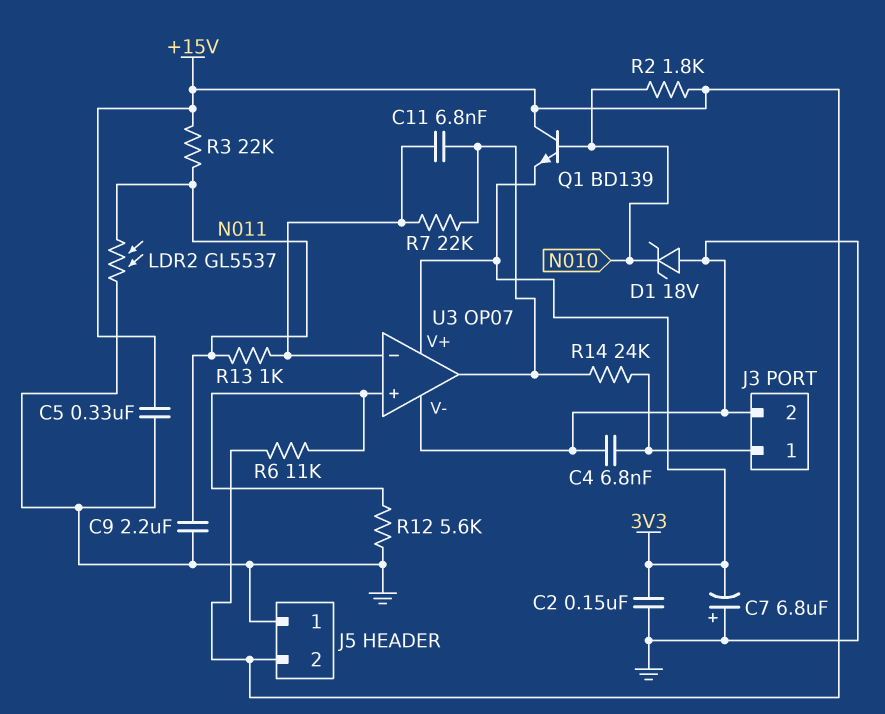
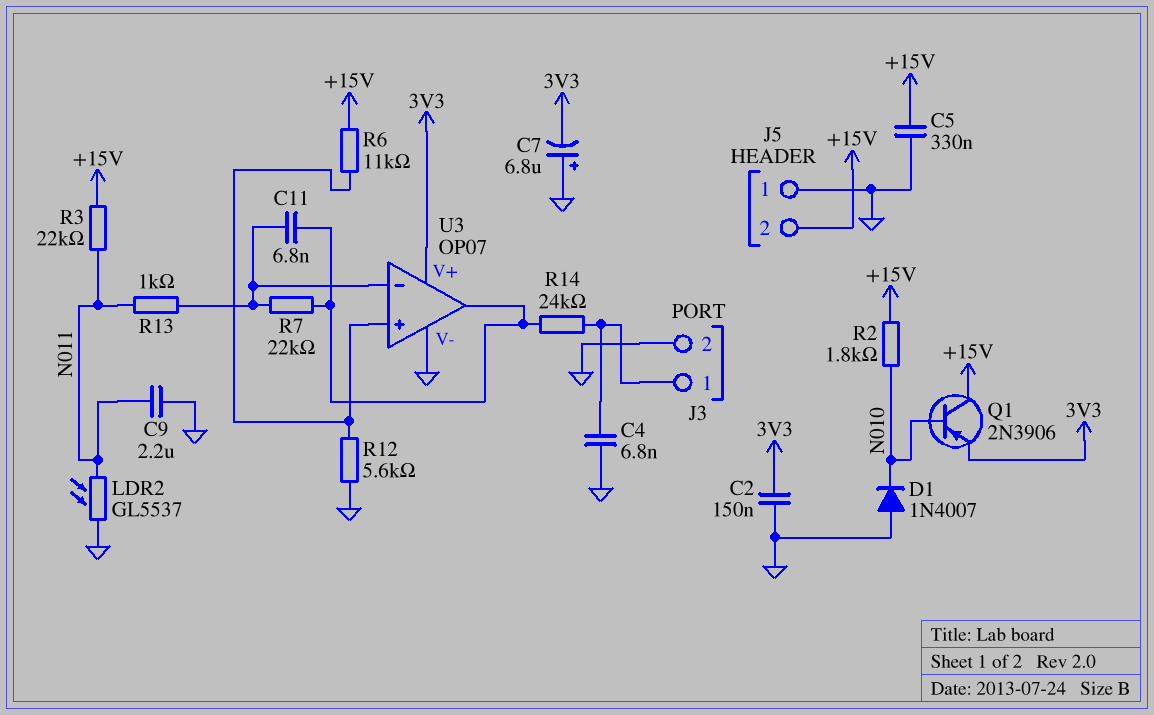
D1: zener 18V (A GND, K N010) -> diode 1N4007 (A GND, K N010)
Q1: NPN BD139 (B N010, C +15V, E 3V3) -> PNP 2N3906 (B N010, C +15V, E 3V3)

